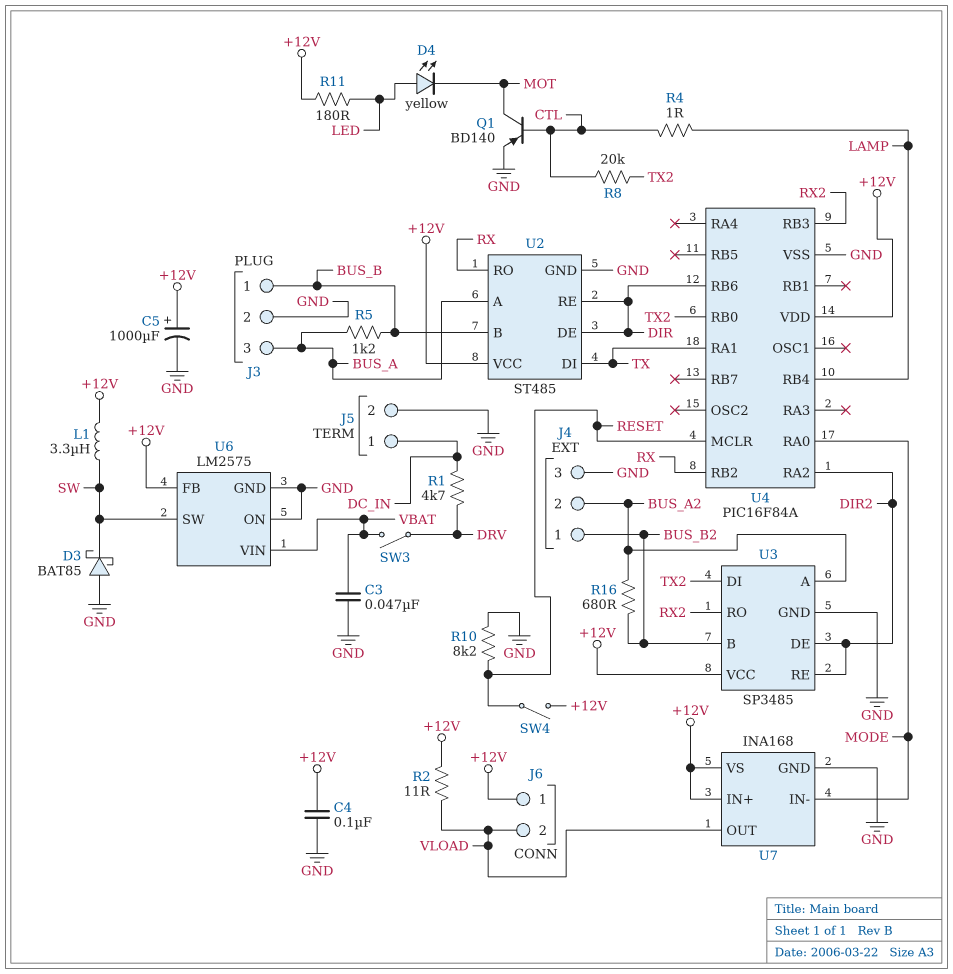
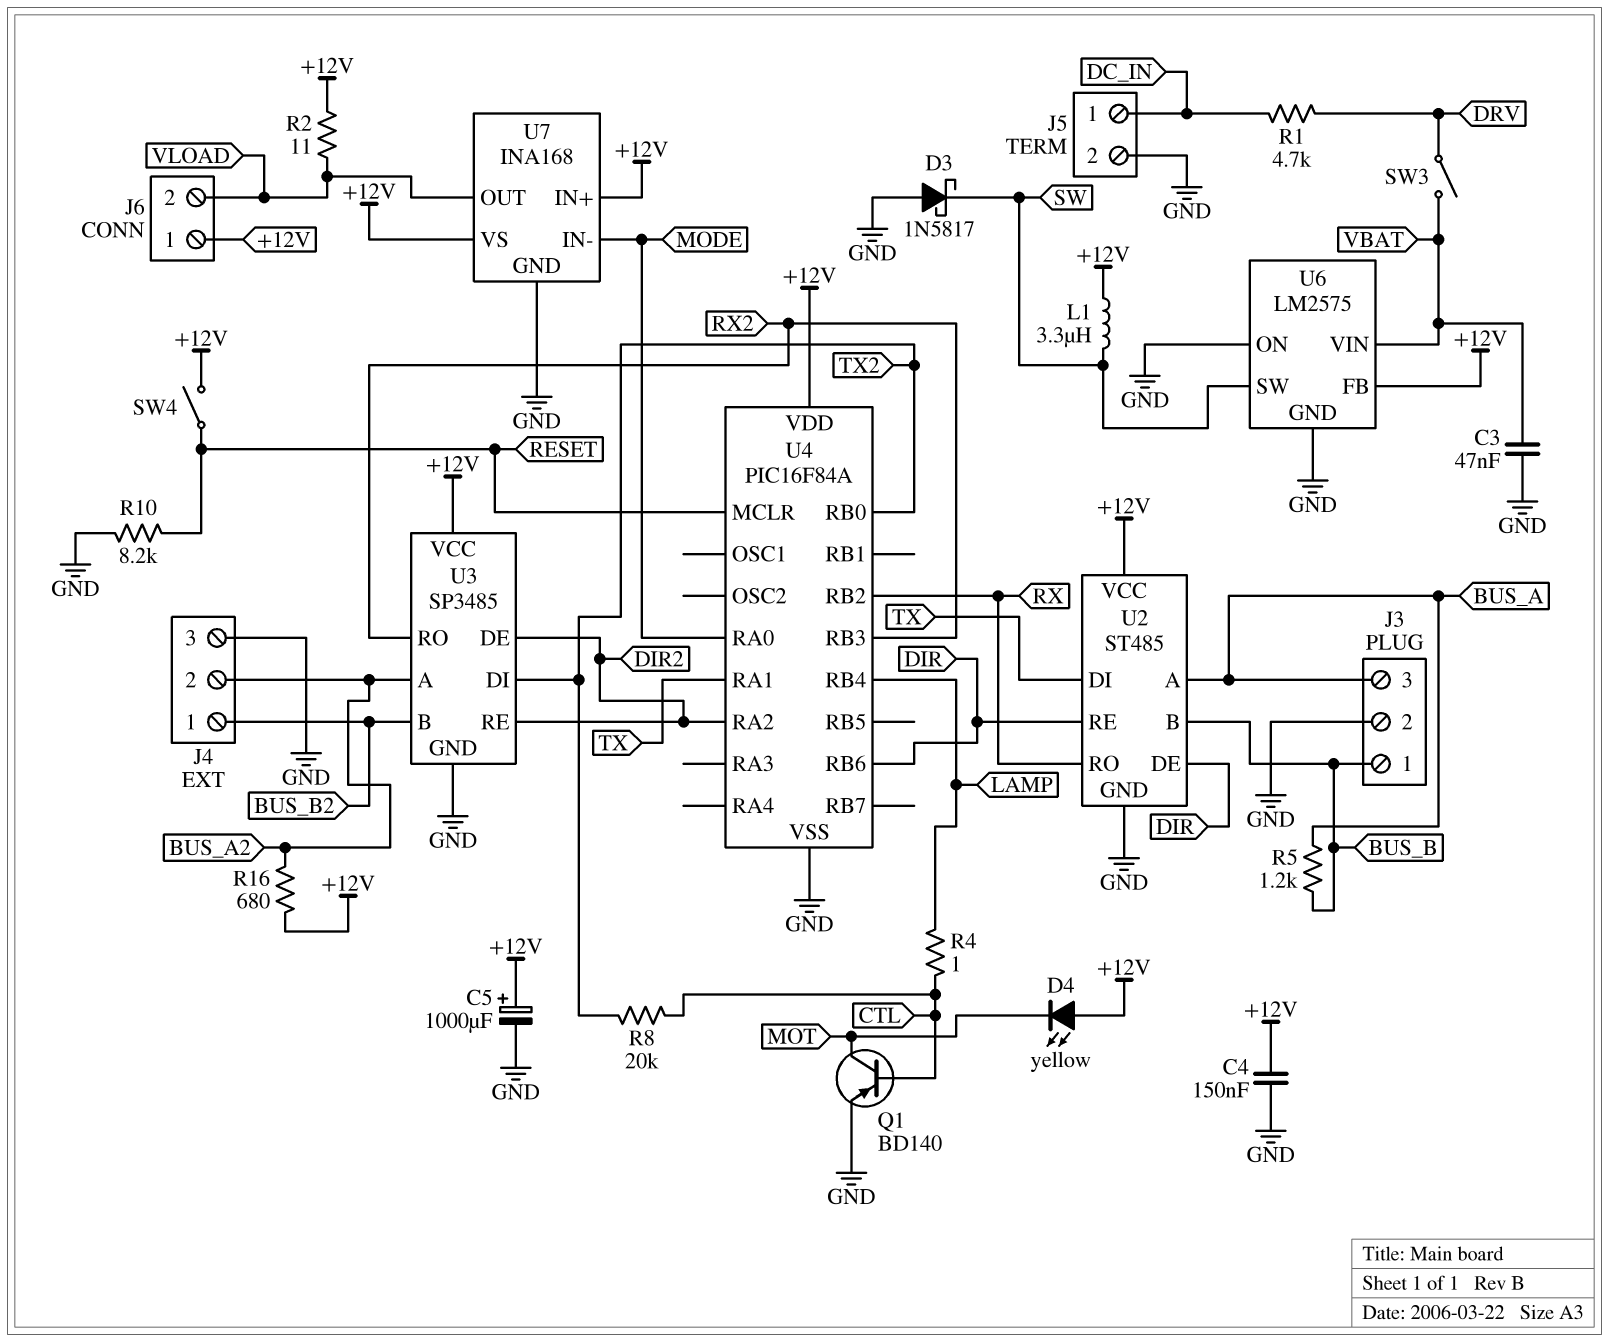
C4: 100nF (+12V, GND) -> 150nF (+12V, GND)
D3: schottky BAT85 (A GND, K SW) -> schottky 1N5817 (A GND, K SW)
D4: LED yellow (A LED, K MOT) -> LED yellow (A +12V, K MOT)
R11: 180 (+12V, LED) -> none
R16: 680 (BUS_A2, BUS_B2) -> 680 (+12V, BUS_A2)

